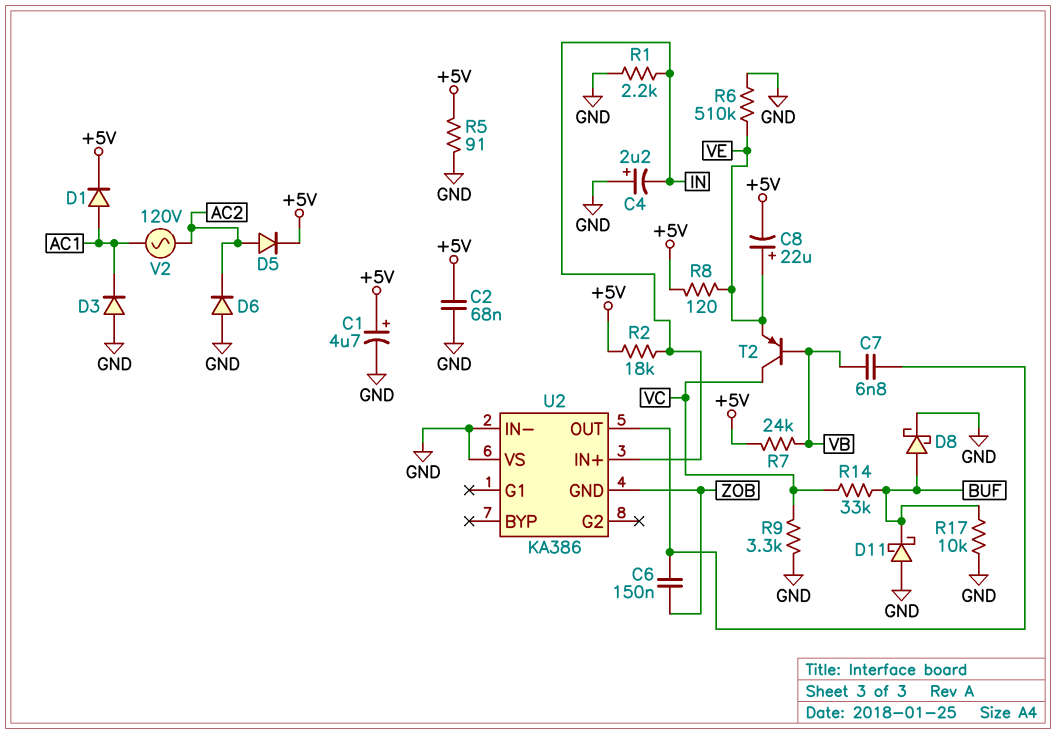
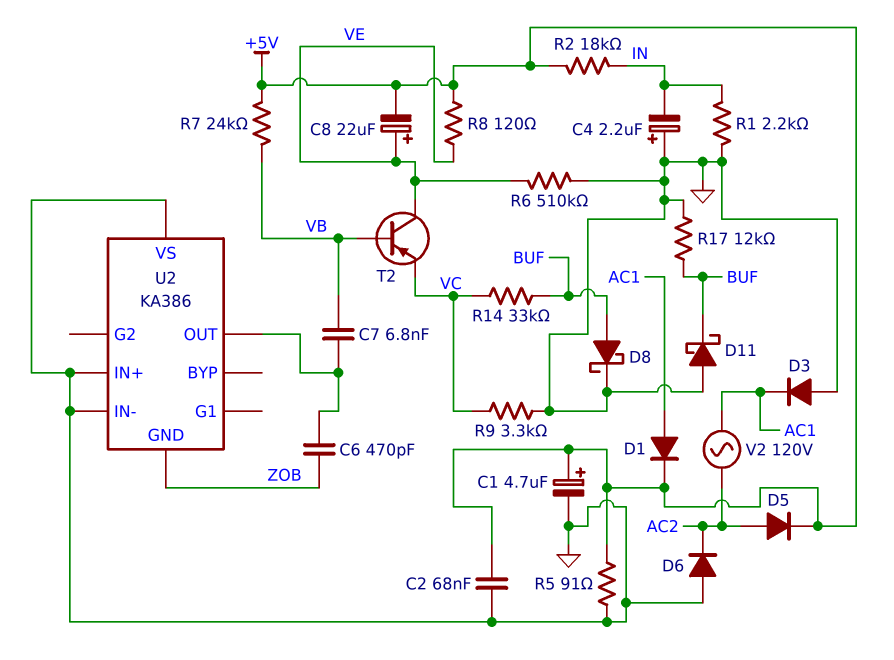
C6: 150nF (U2/OUT, ZOB) -> 470pF (U2/OUT, ZOB)
R17: 10k (BUF, GND) -> 12k (BUF, GND)
T2: PNP (B VB, C VC, E VE) -> PNP (B VB, C VE, E VC)
U2 pin IN+: IN -> GND

